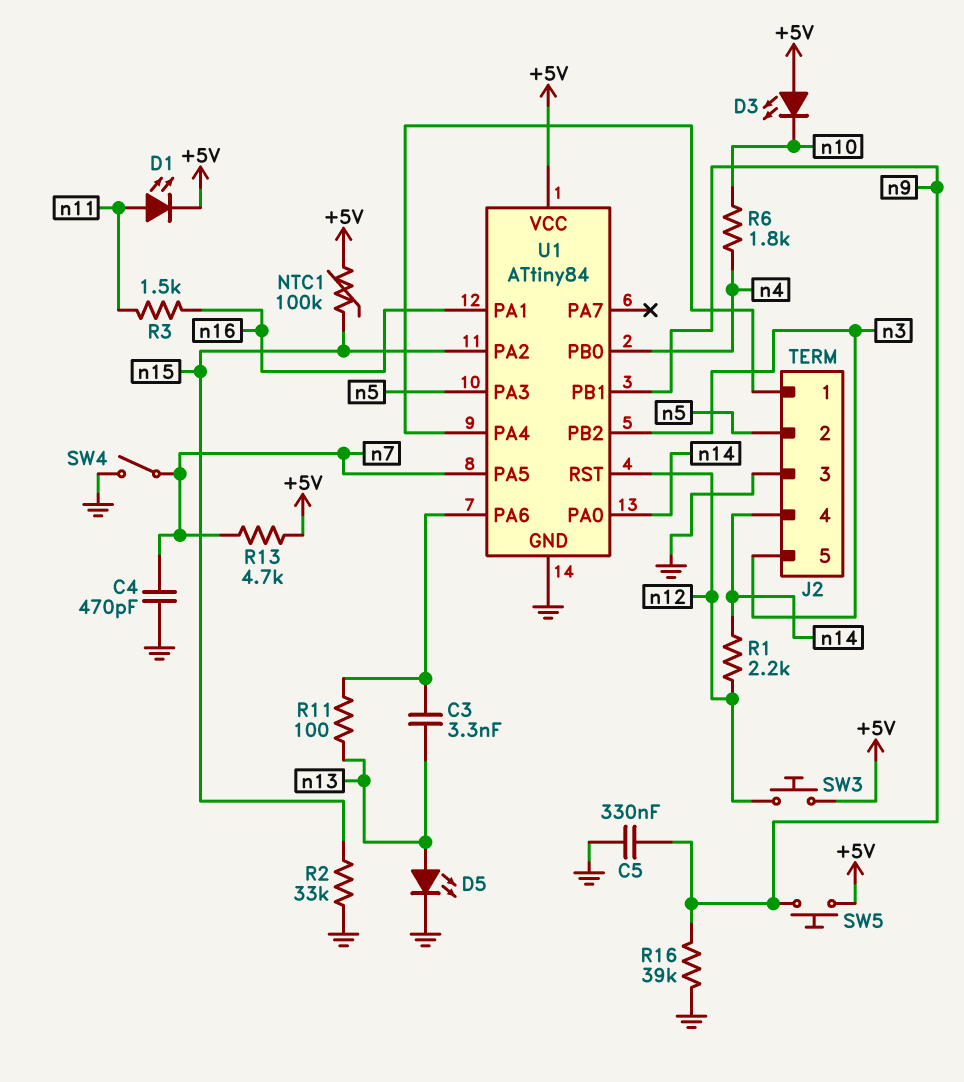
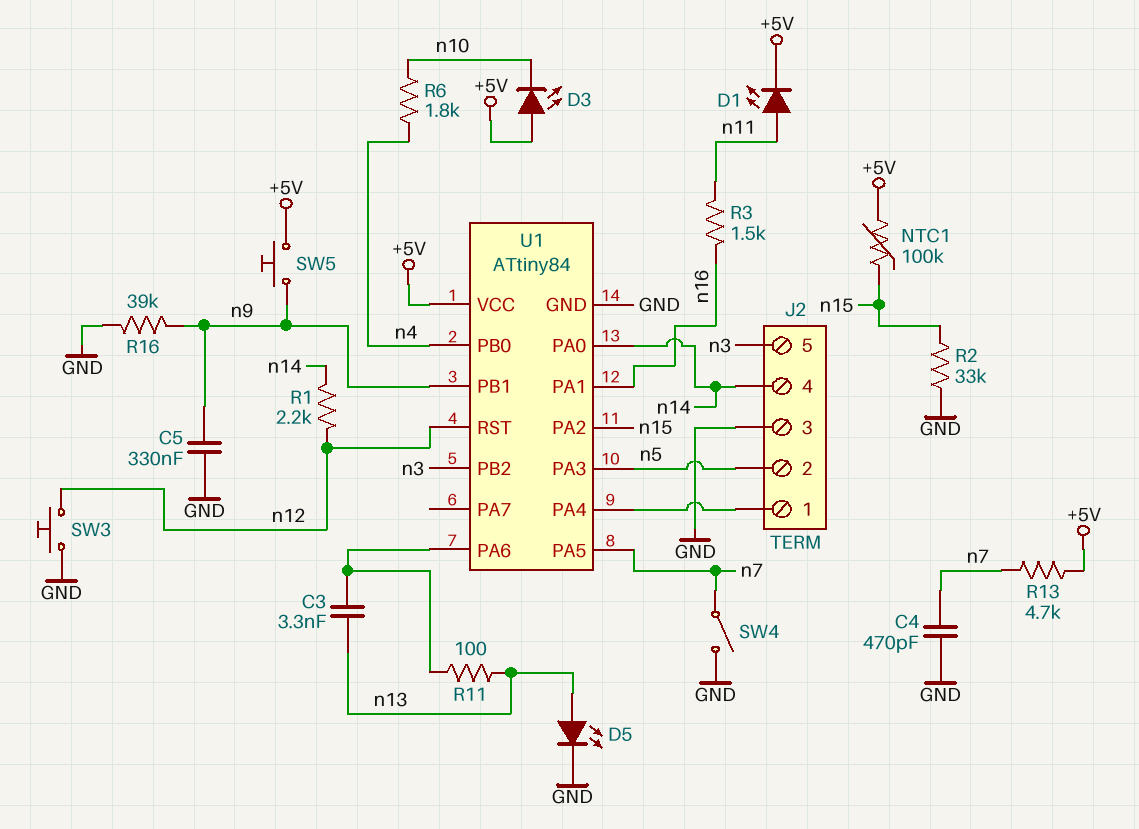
SW3: button (+5V, n12) -> button (GND, n12)

